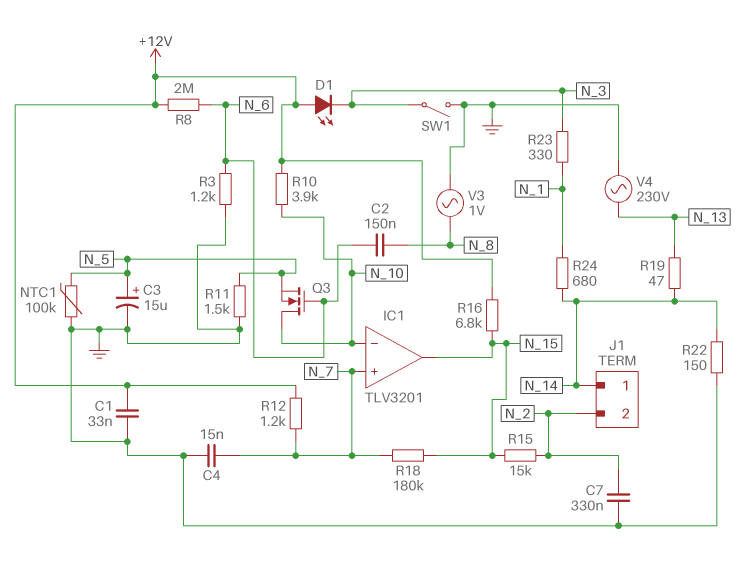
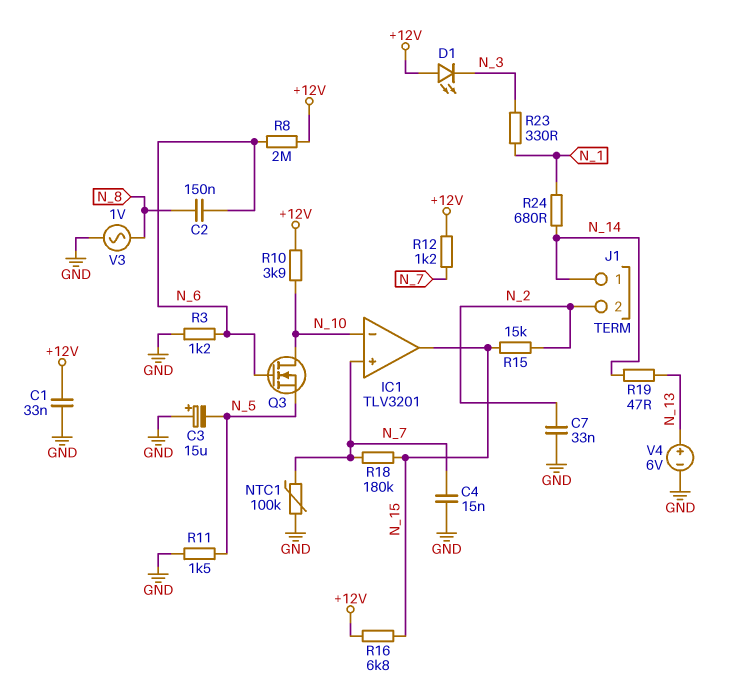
C3: 15uF (plus N_5, minus GND) -> 15uF (plus GND, minus N_5)
C7: 330nF (GND, N_2) -> 33nF (GND, N_2)
NTC1: 100k (GND, N_5) -> 100k (GND, N_7)
R22: 150 (GND, N_14) -> none
SW1: switch (GND, N_3) -> none
V4: AC 230V (GND, N_13) -> 6V (plus N_13, minus GND)

